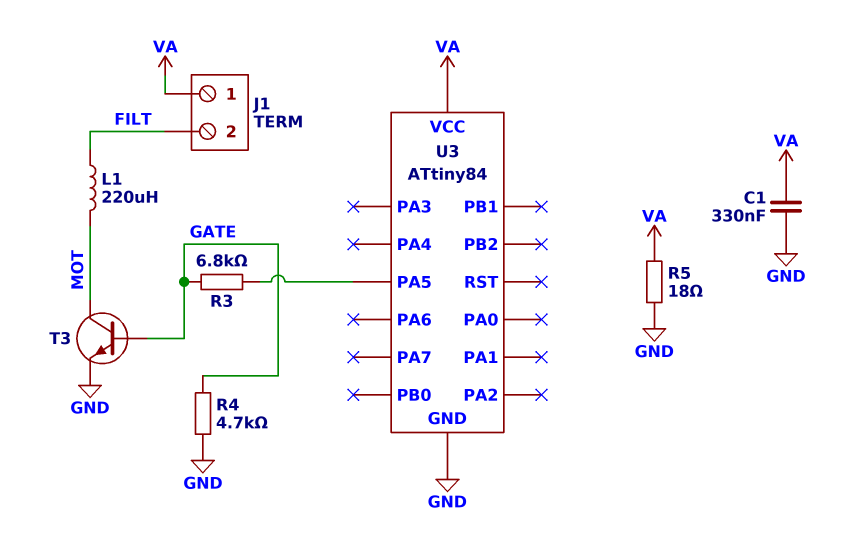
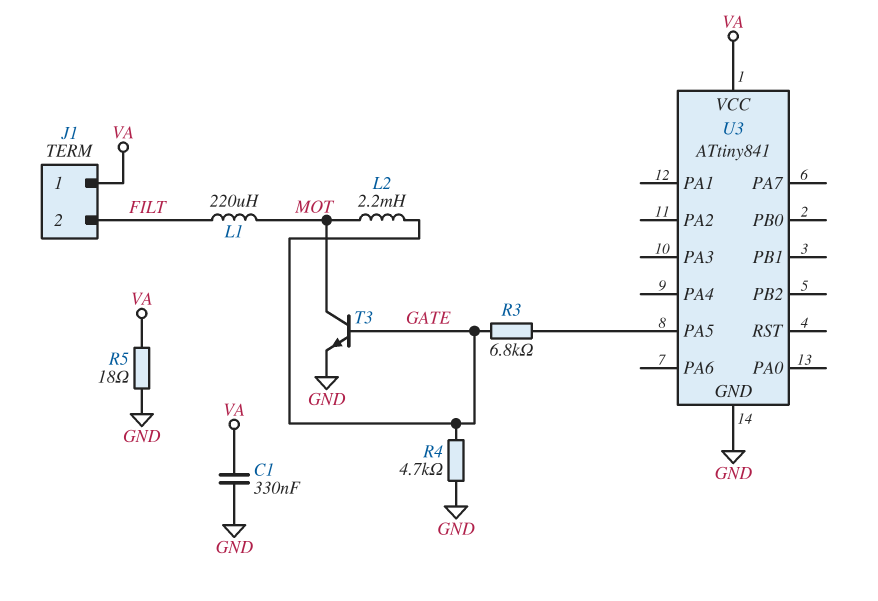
L2: none -> 2.2mH (GATE, MOT)
U3: ATtiny84 -> ATtiny841

